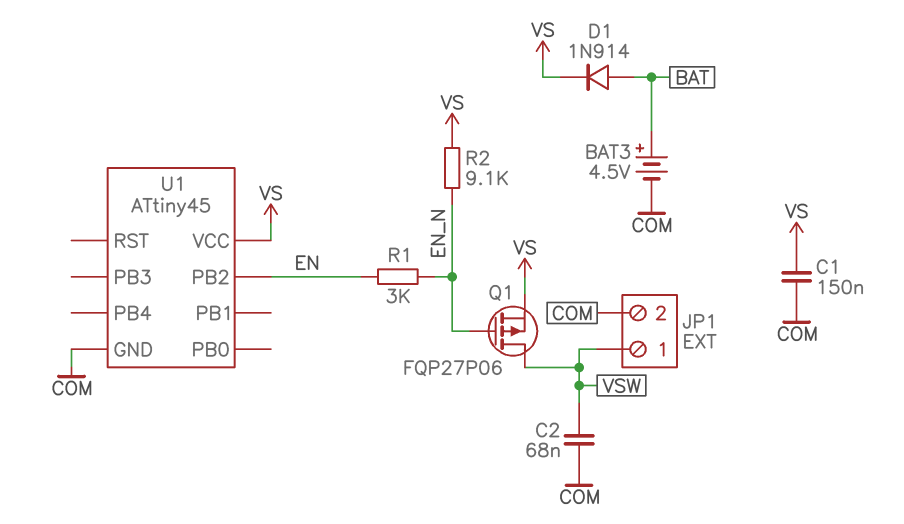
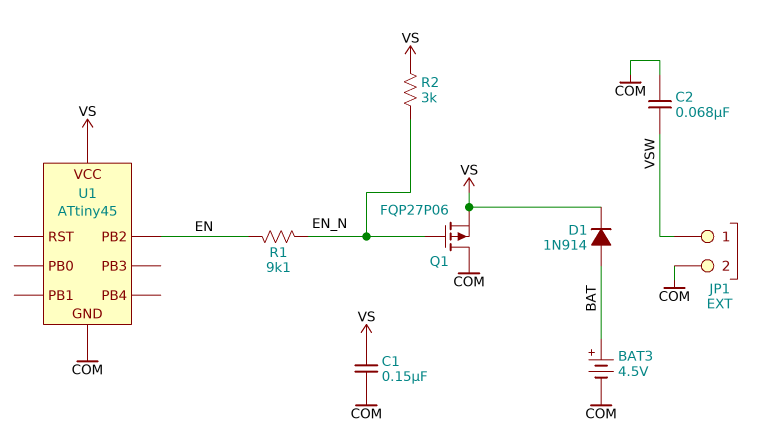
Q1: PMOS FQP27P06 (G EN_N, D VSW, S VS) -> PMOS FQP27P06 (G EN_N, D COM, S VS)
R1: 3k (EN, EN_N) -> 9.1k (EN, EN_N)
R2: 9.1k (EN_N, VS) -> 3k (EN_N, VS)

